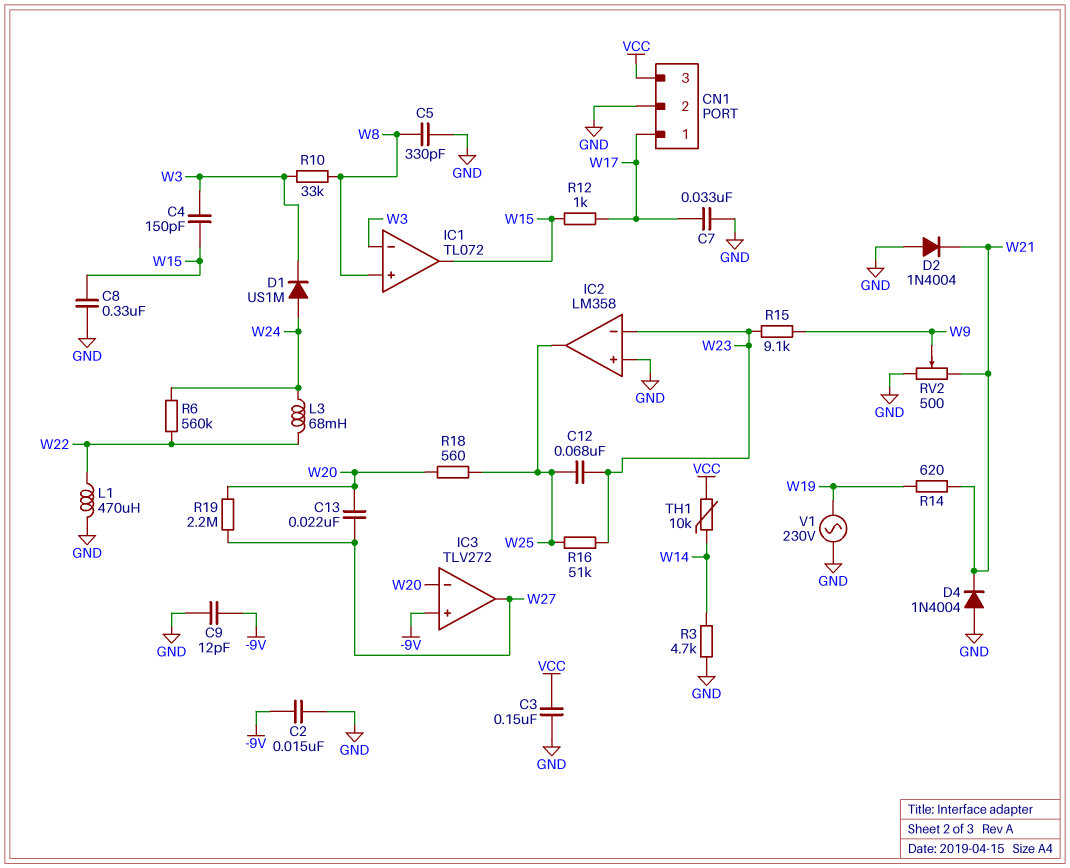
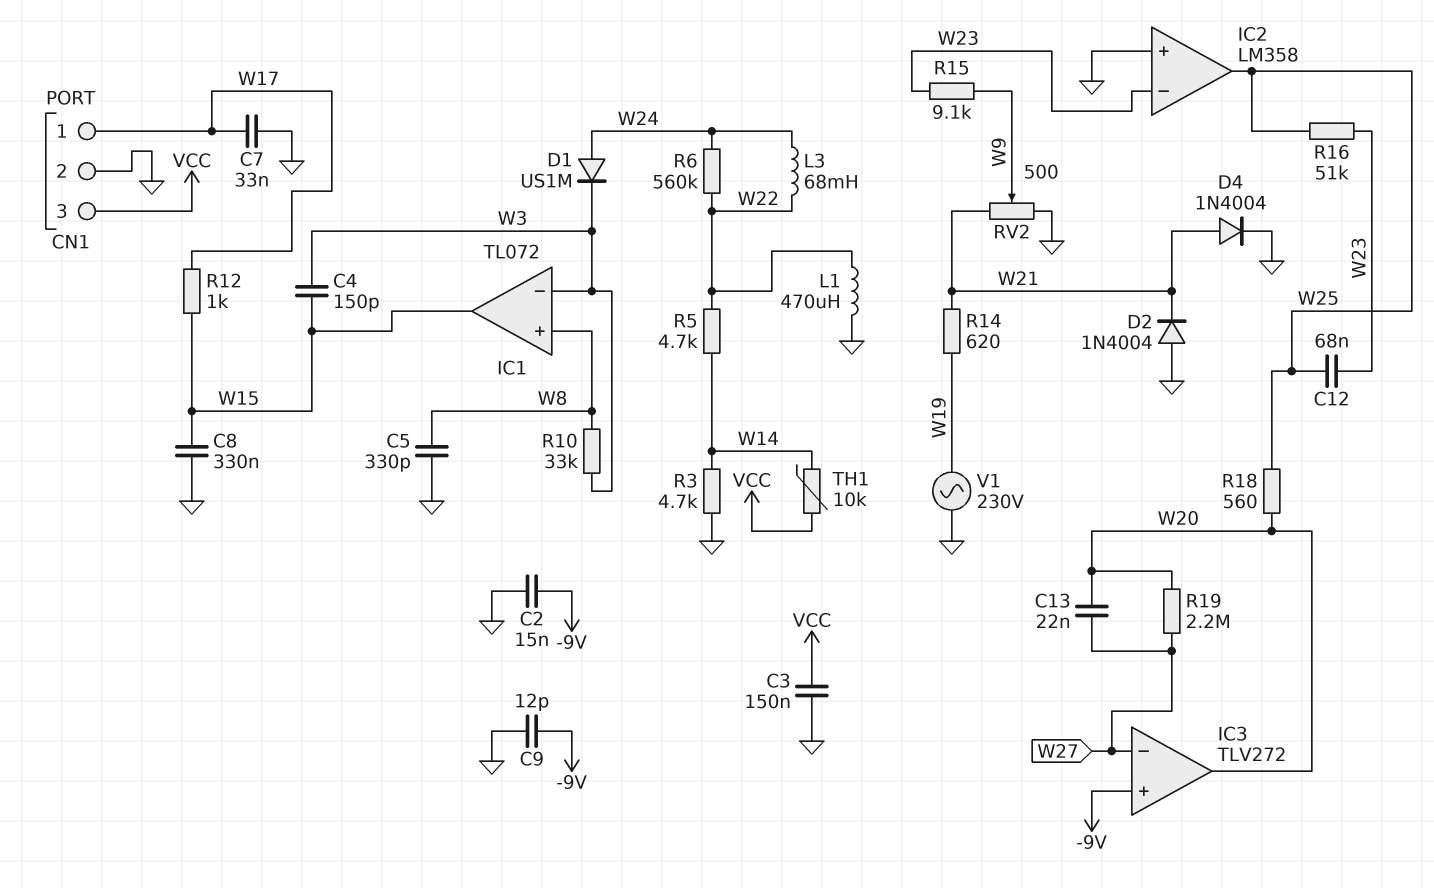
D4: diode 1N4004 (A GND, K W21) -> diode 1N4004 (A W21, K GND)
IC3 pin in-: W20 -> W27
IC3 pin out: W27 -> W20
R5: none -> 4.7k (W14, W22)

